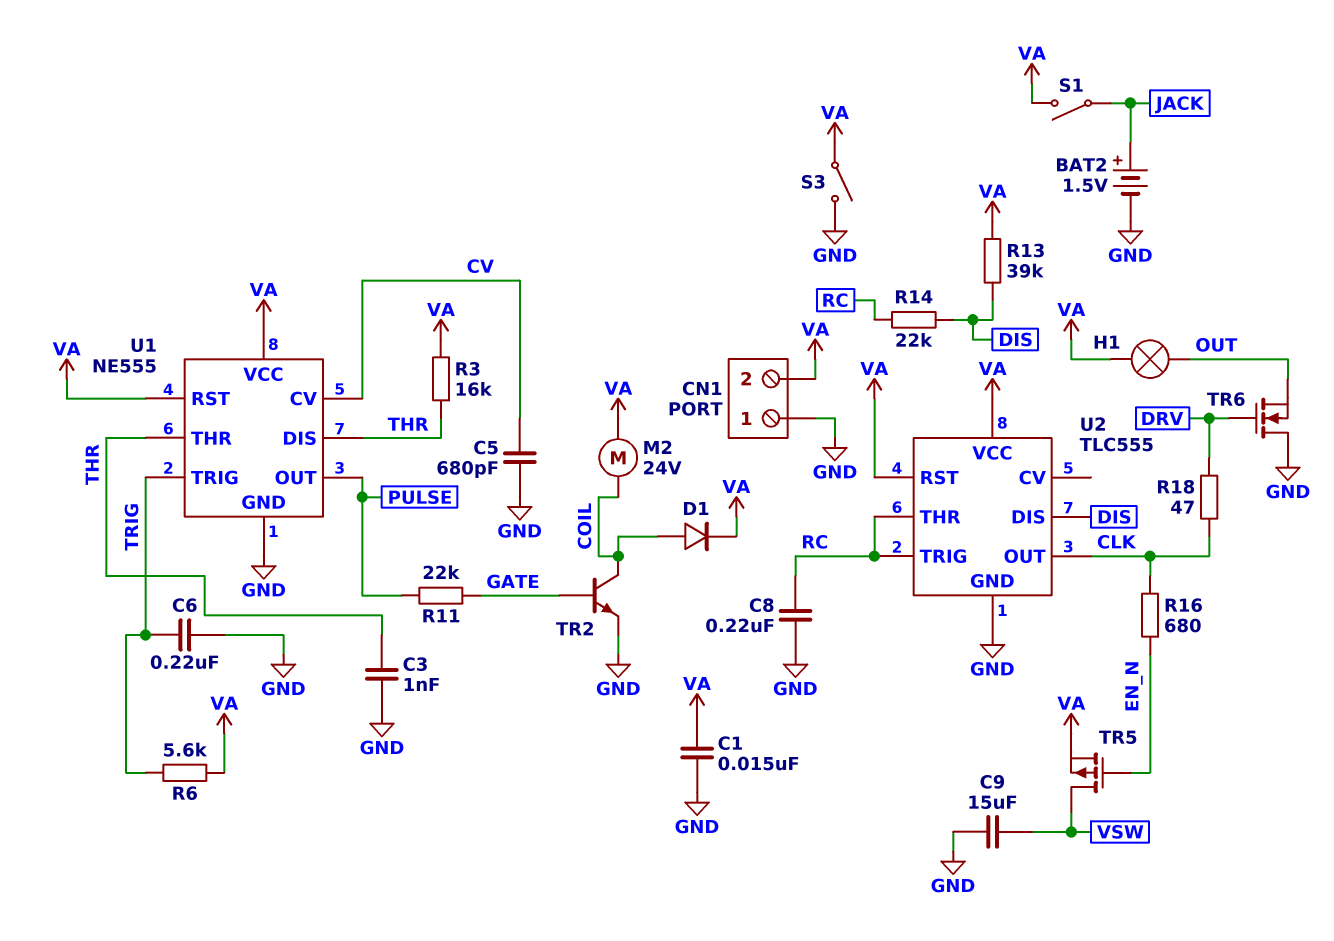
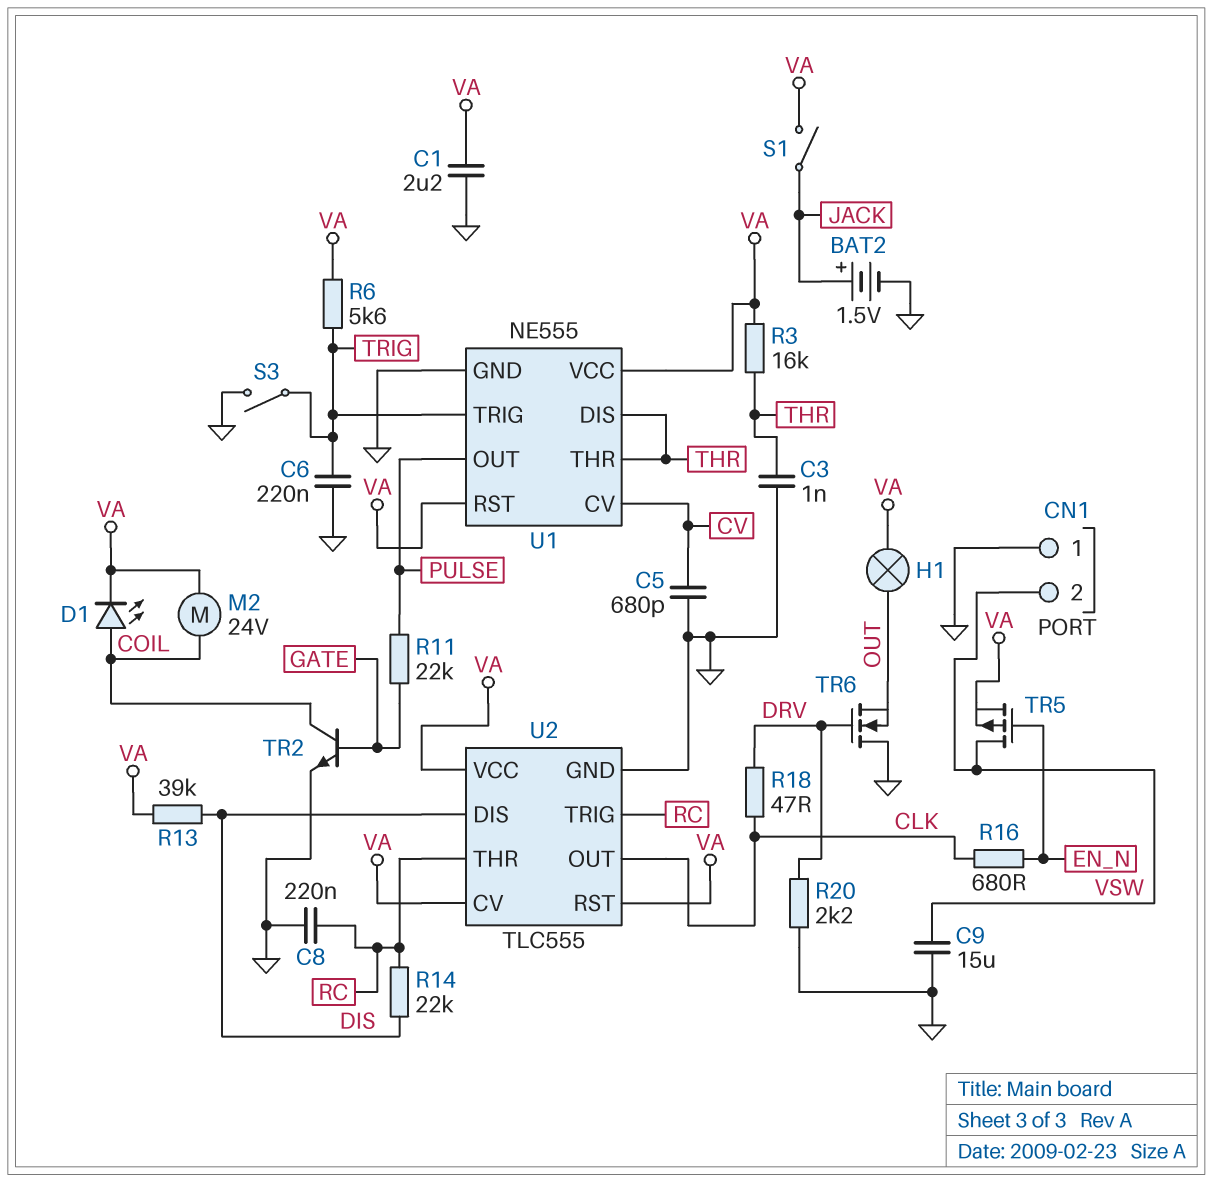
C1: 15nF (GND, VA) -> 2.2uF (GND, VA)
CN1 pin 2: VA -> VSW
D1: diode (A COIL, K VA) -> LED (A COIL, K VA)
R20: none -> 2.2k (DRV, GND)
S3: switch (GND, VA) -> switch (GND, TRIG)
U2 pin CV: none -> VA

